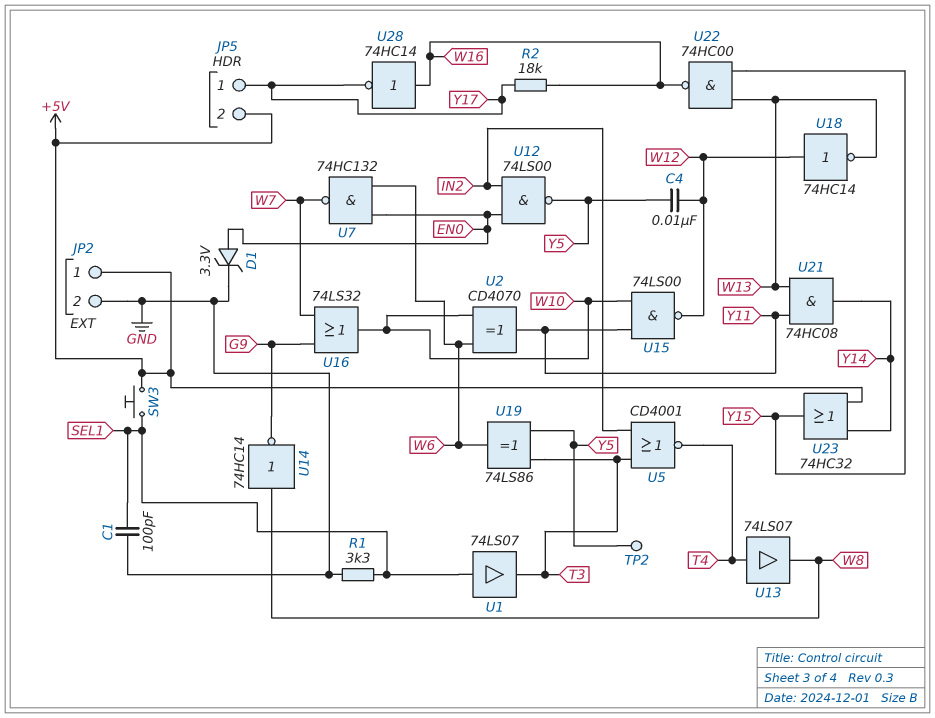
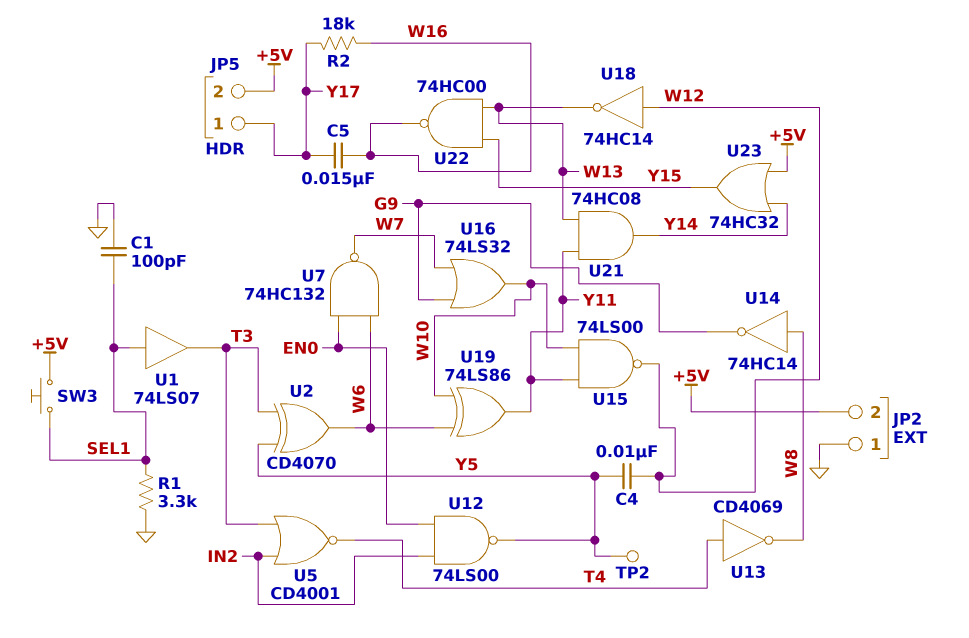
C5: none -> 15nF (W16, Y17)
D1: zener 3.3V (A EN0, K GND) -> none
JP2 pin 1: +5V -> GND
JP2 pin 2: GND -> +5V
U2: XOR CD4070 (in W6, in W10, out Y11) -> XOR CD4070 (in T3, in Y5, out W6)
U13: buffer 74LS07 (in T4, out W8) -> NOT CD4069 (in T4, out W8)
U19: XOR 74LS86 (in T3, in Y5, out W6) -> XOR 74LS86 (in W6, in W10, out Y11)
U28: NOT 74HC14 (in W16, out Y17) -> none

